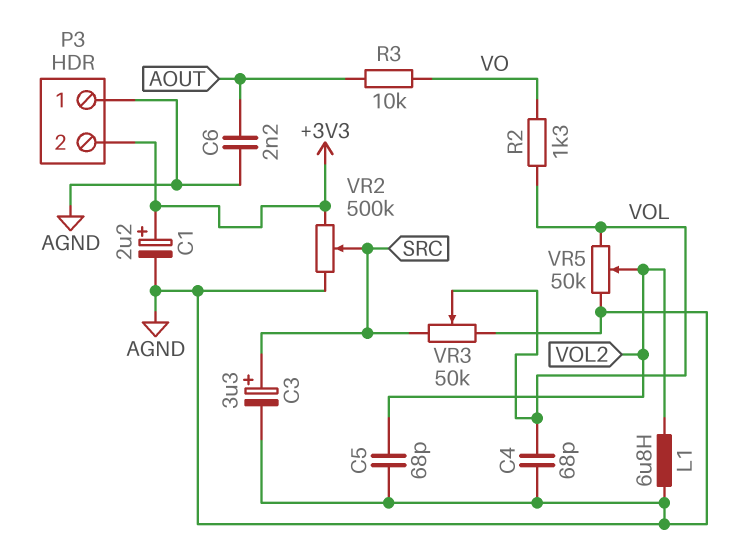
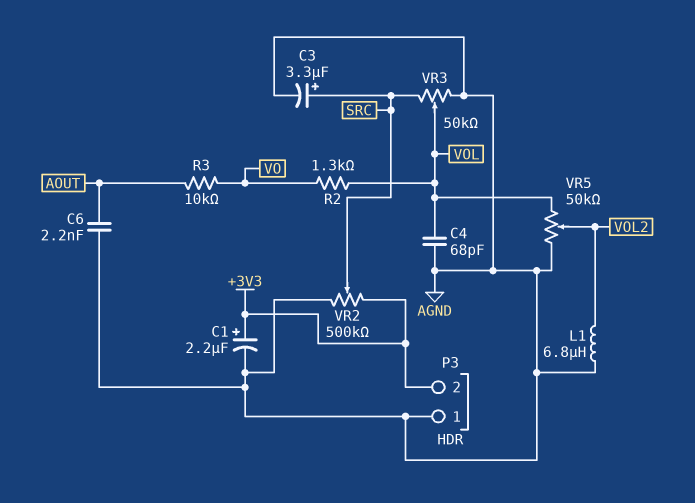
C5: 68pF (AGND, VOL2) -> none

